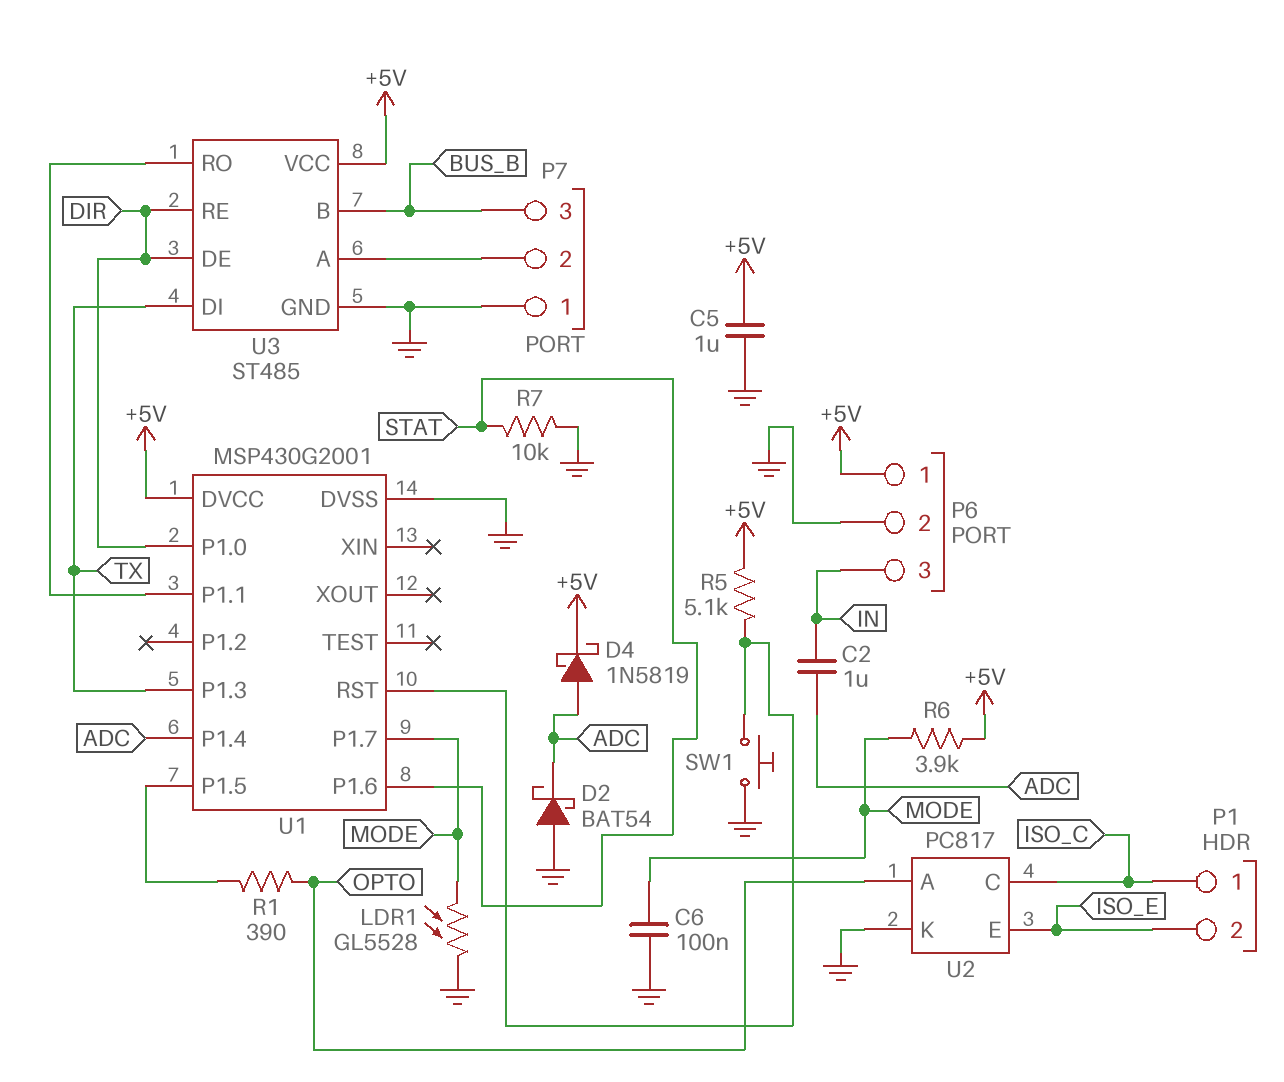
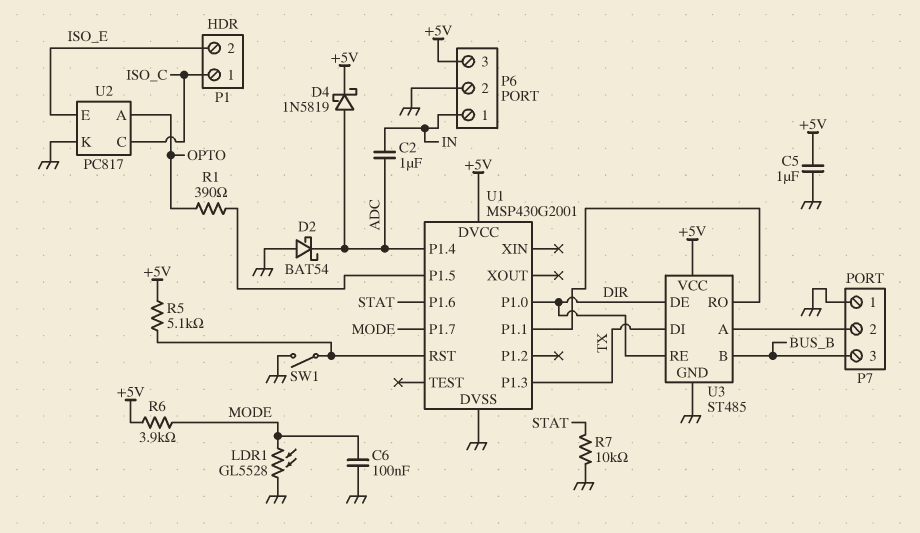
P6 pin 1: +5V -> IN
P6 pin 3: IN -> +5V
SW1: button (GND, U1/RST) -> switch (GND, U1/RST)

